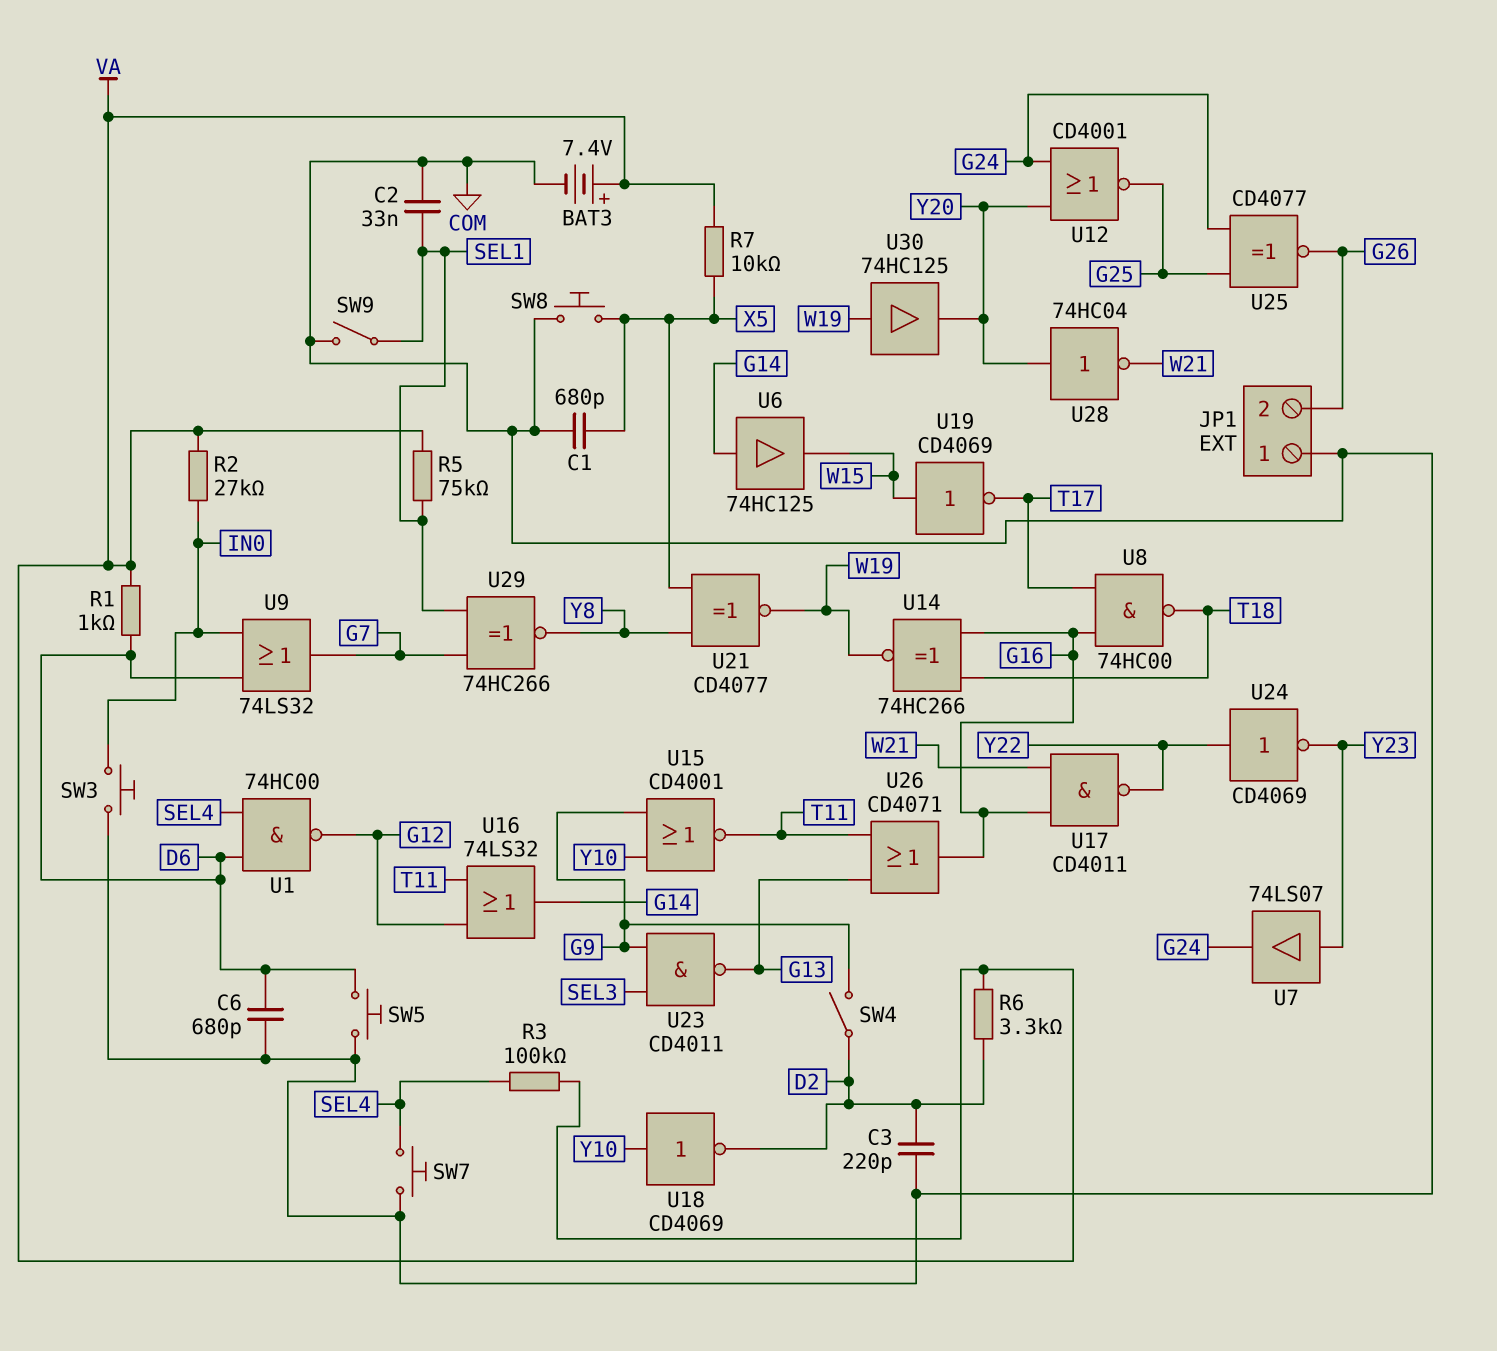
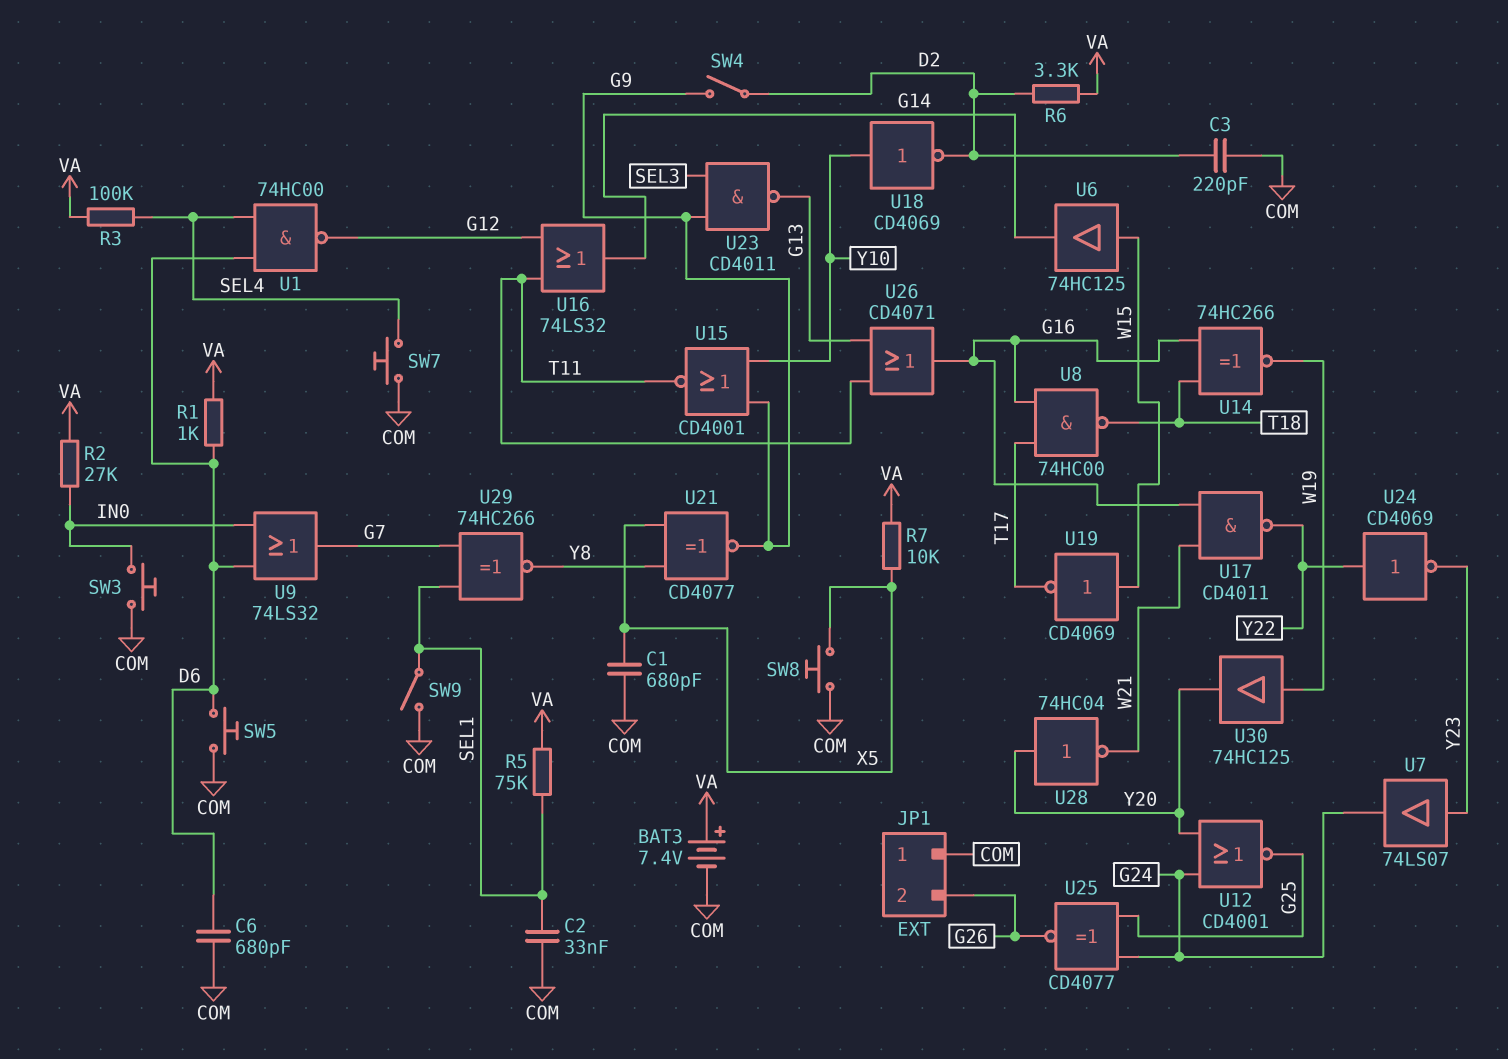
U6: buffer 74HC125 (in G14, out W15) -> buffer 74HC125 (in W15, out G14)
U21: XNOR CD4077 (in X5, in Y8, out W19) -> XNOR CD4077 (in X5, in Y8, out G9)

